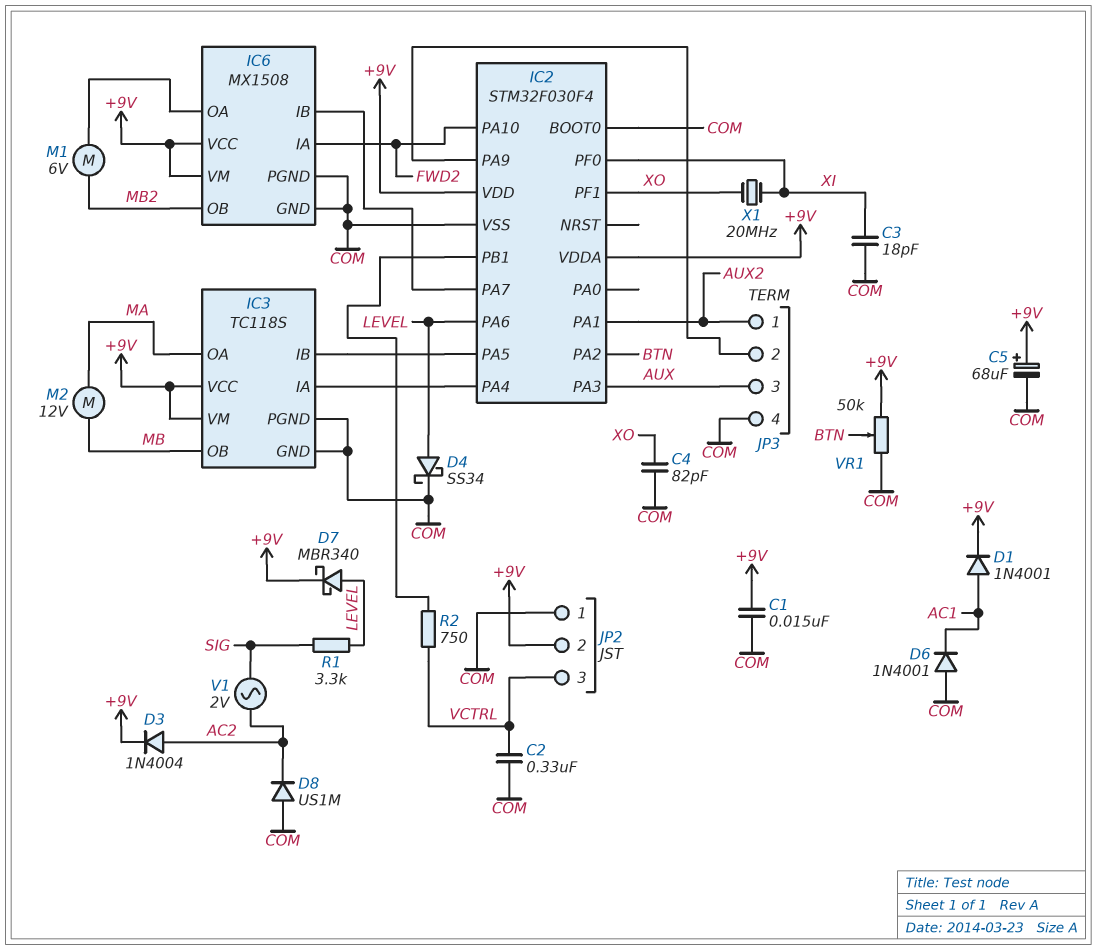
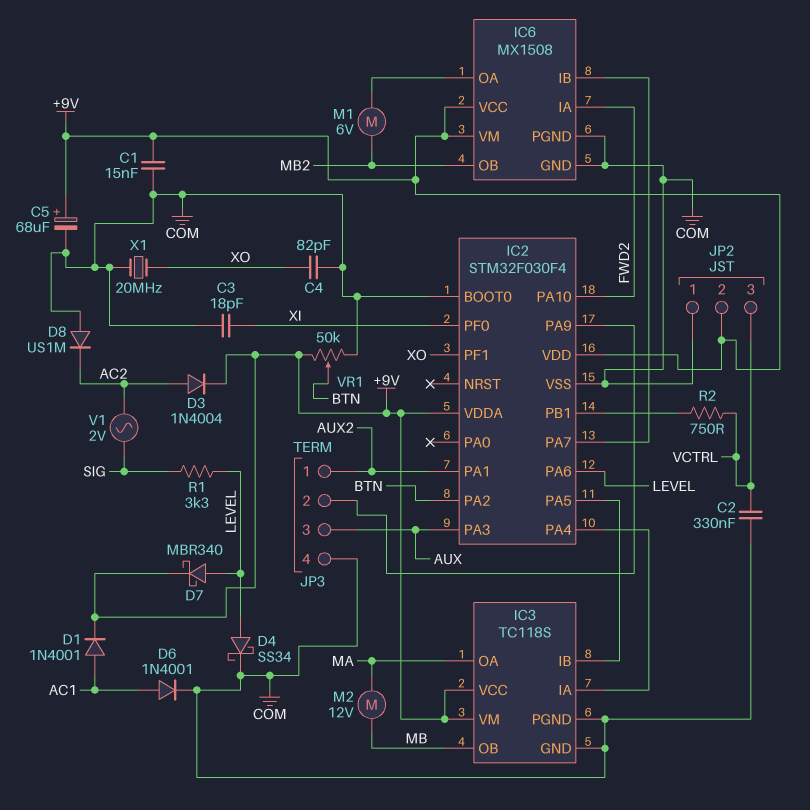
D6: diode 1N4001 (A COM, K AC1) -> diode 1N4001 (A AC1, K COM)
X1: 20MHz (XI, XO) -> 20MHz (COM, XO)

